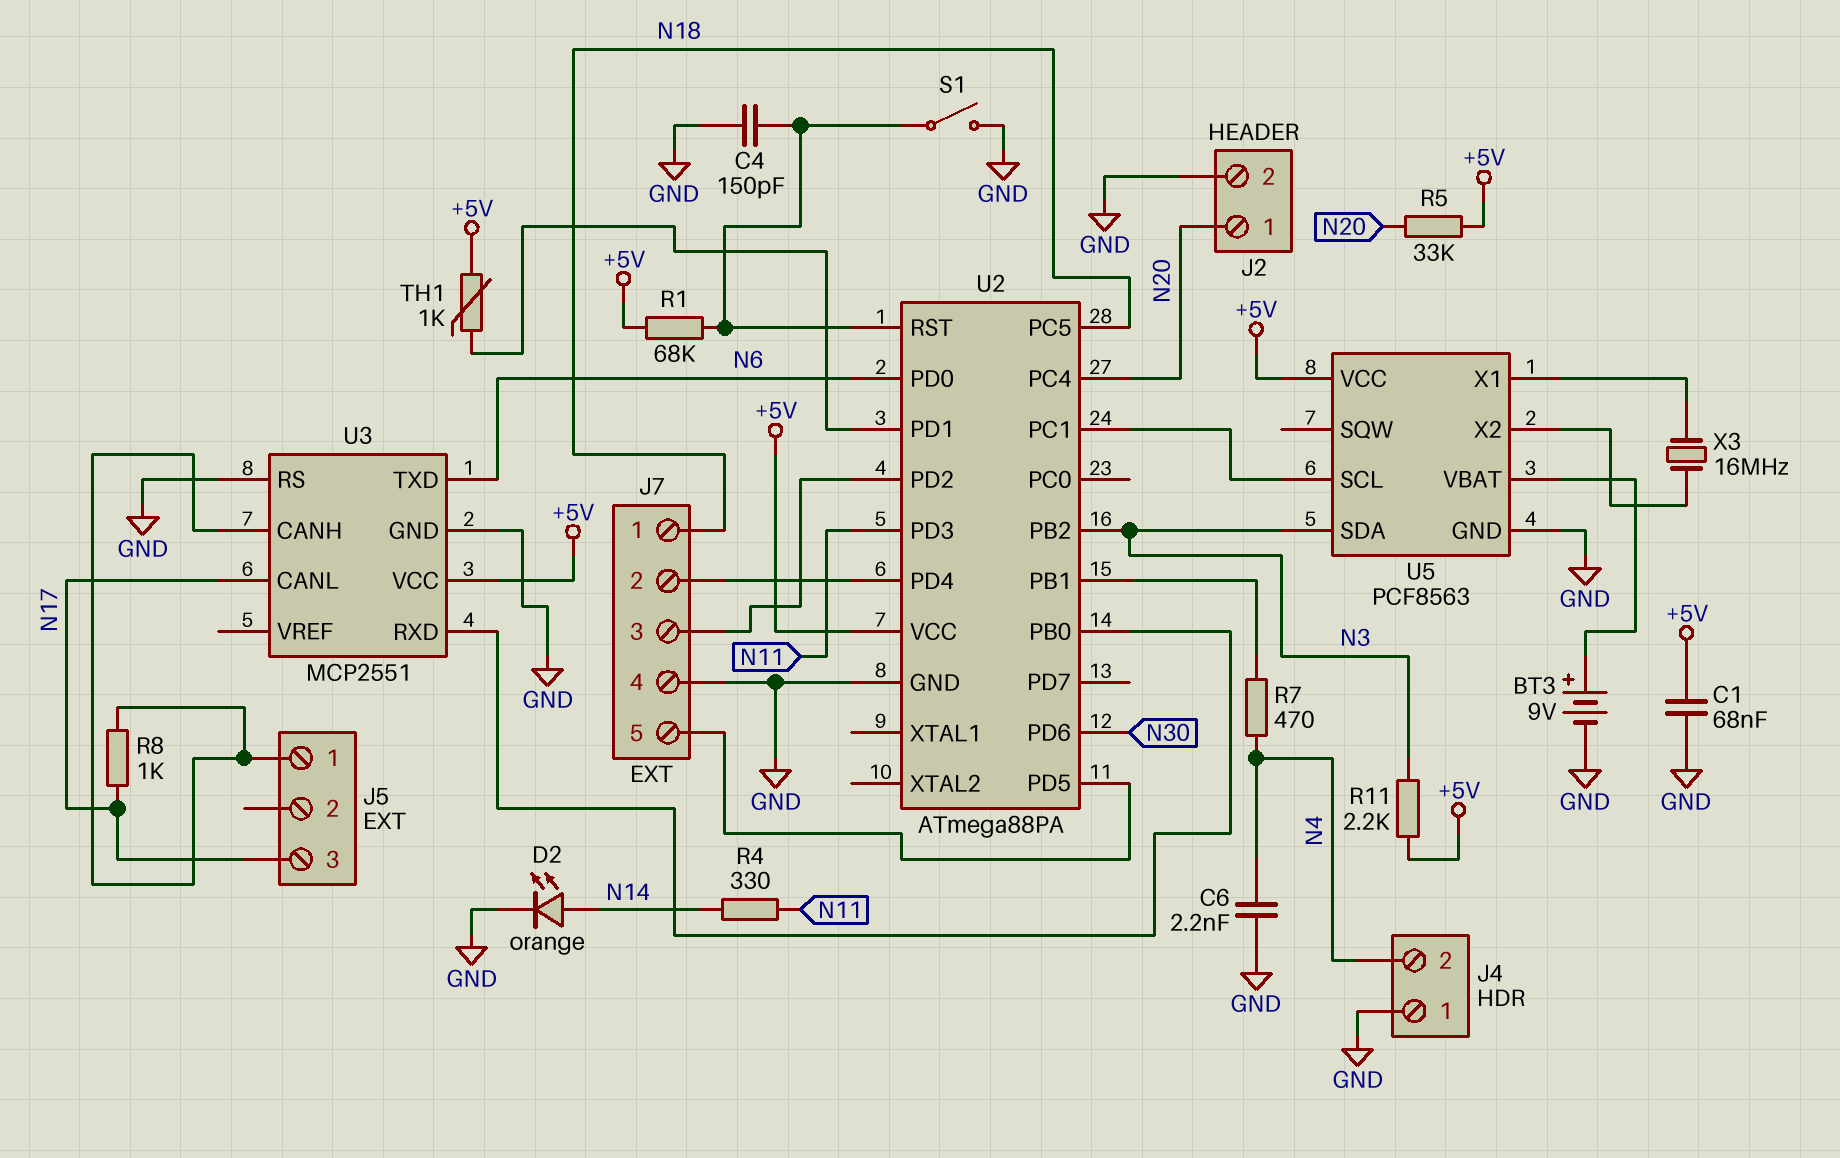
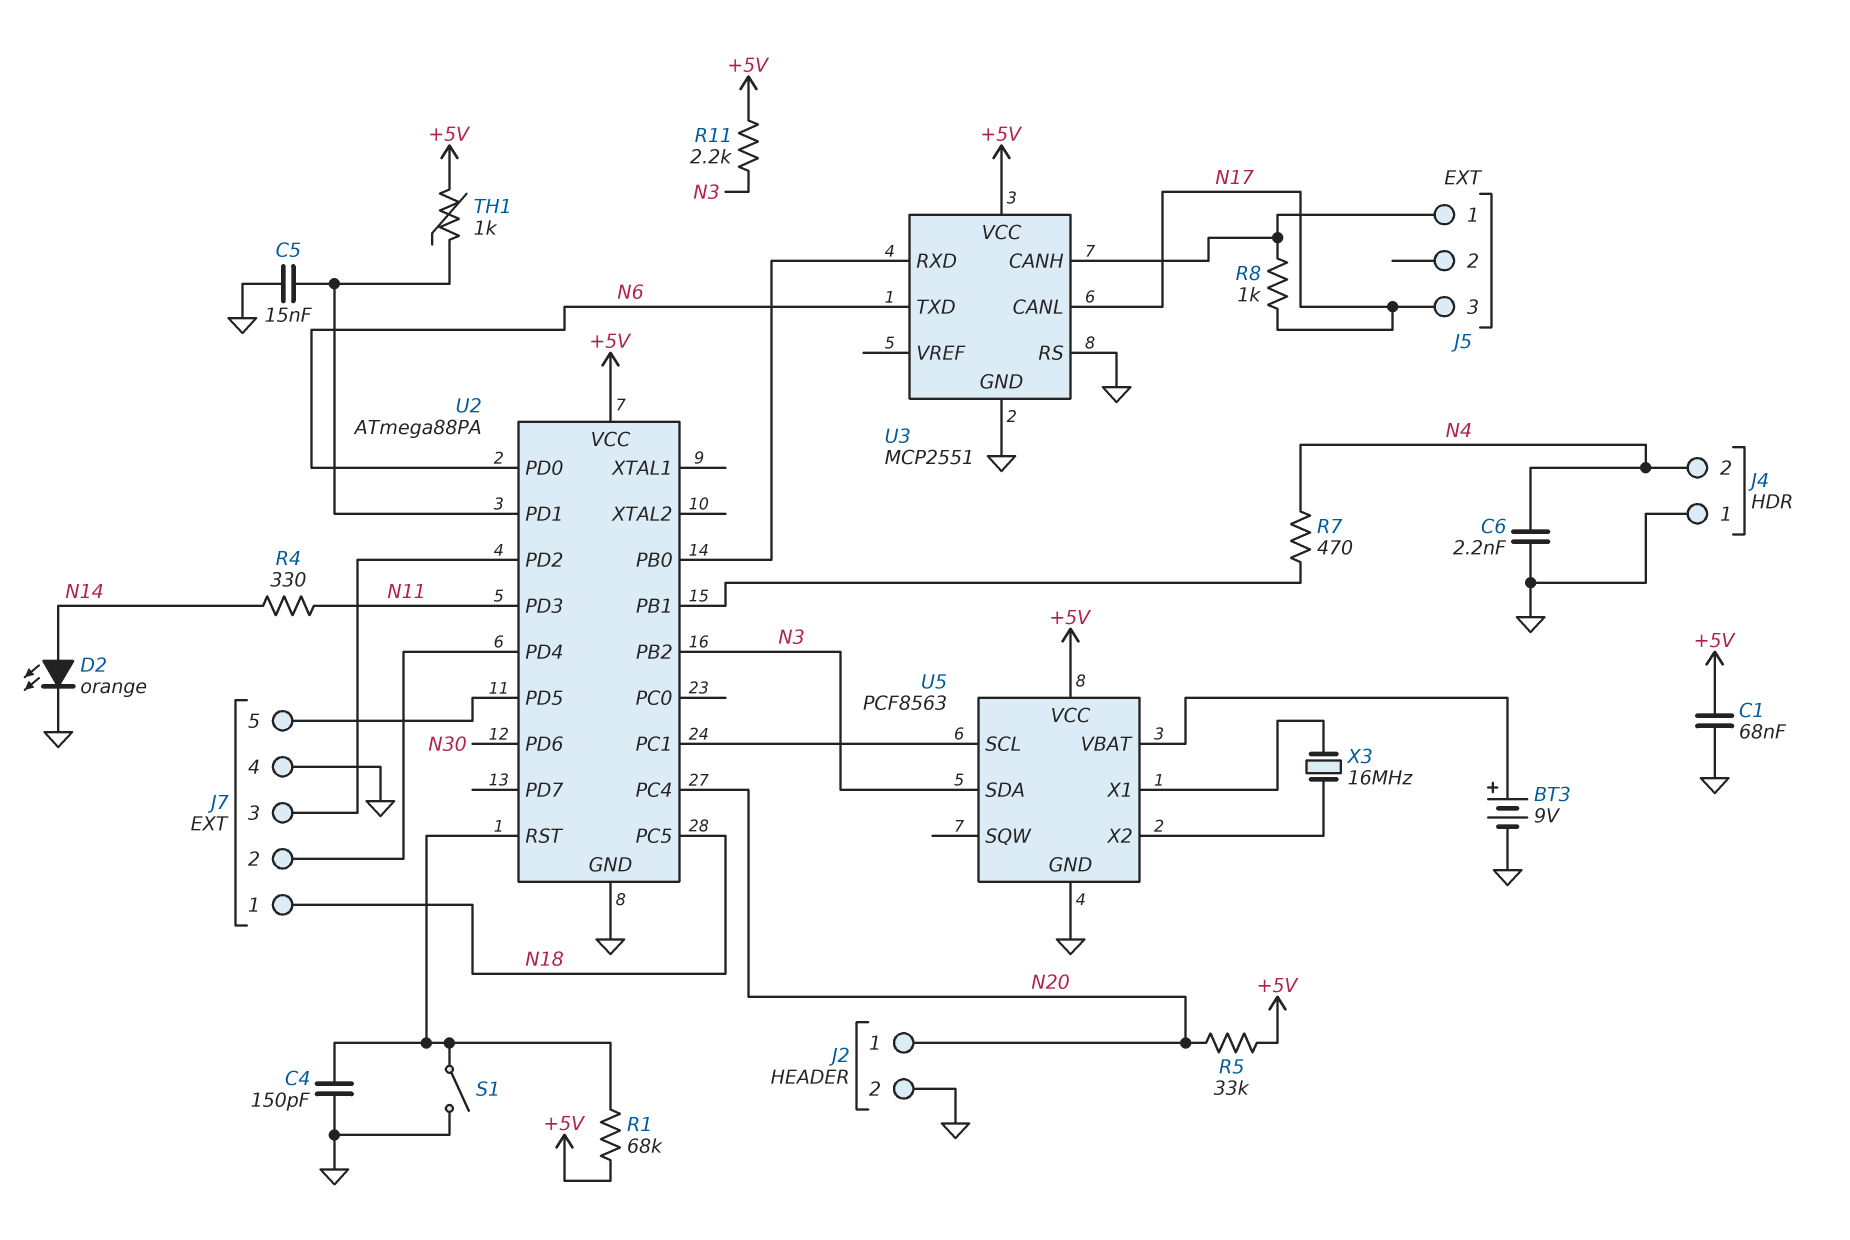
C5: none -> 15nF (GND, U2/PD1)

